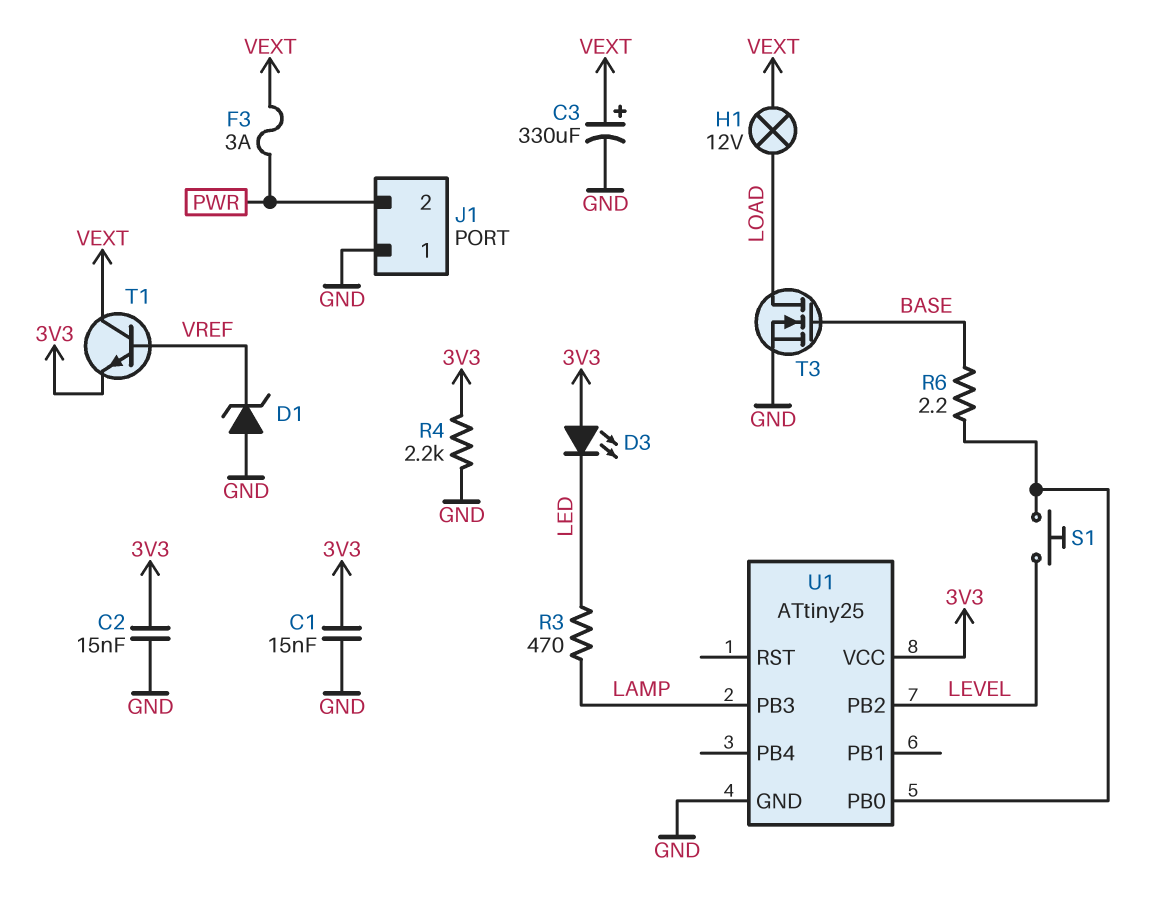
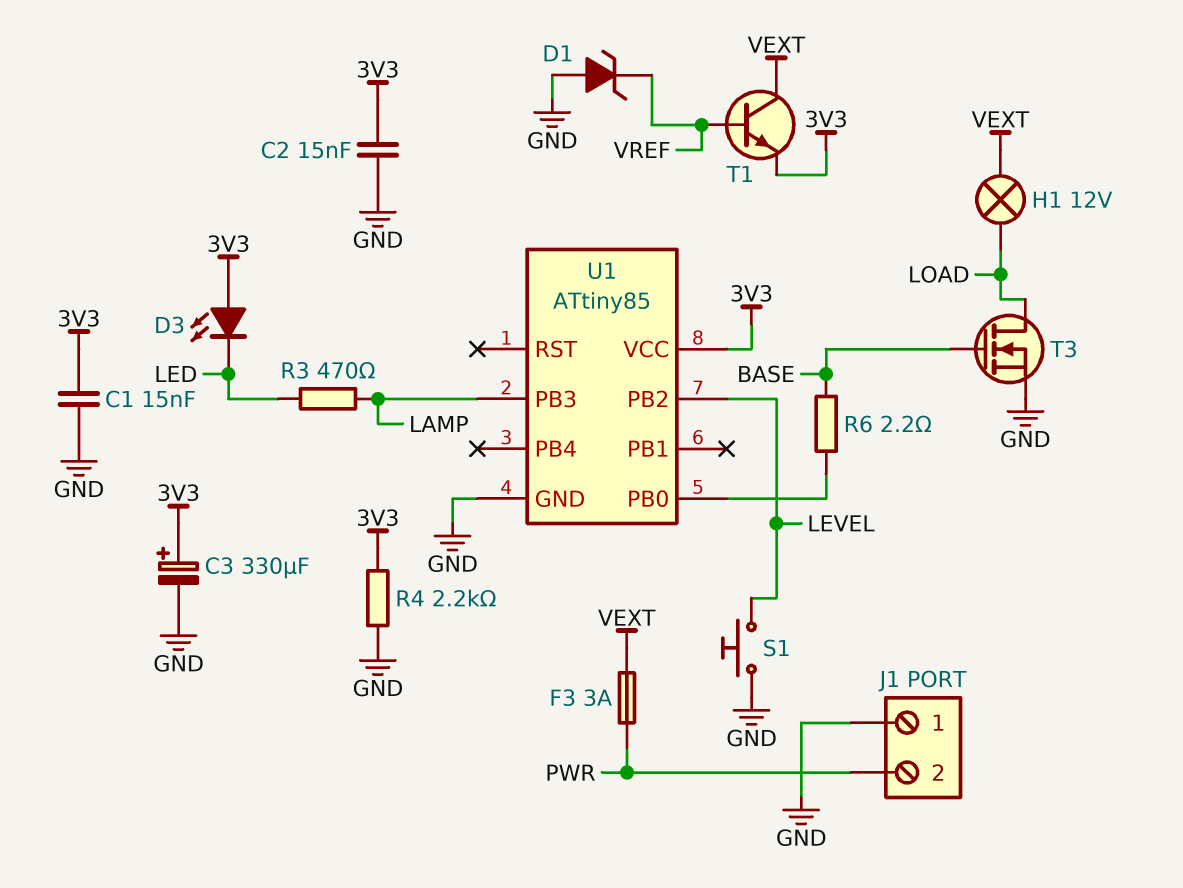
C3: 330uF (plus VEXT, minus GND) -> 330uF (plus 3V3, minus GND)
S1: button (LEVEL, U1/PB0) -> button (GND, LEVEL)
U1: ATtiny25 -> ATtiny85

